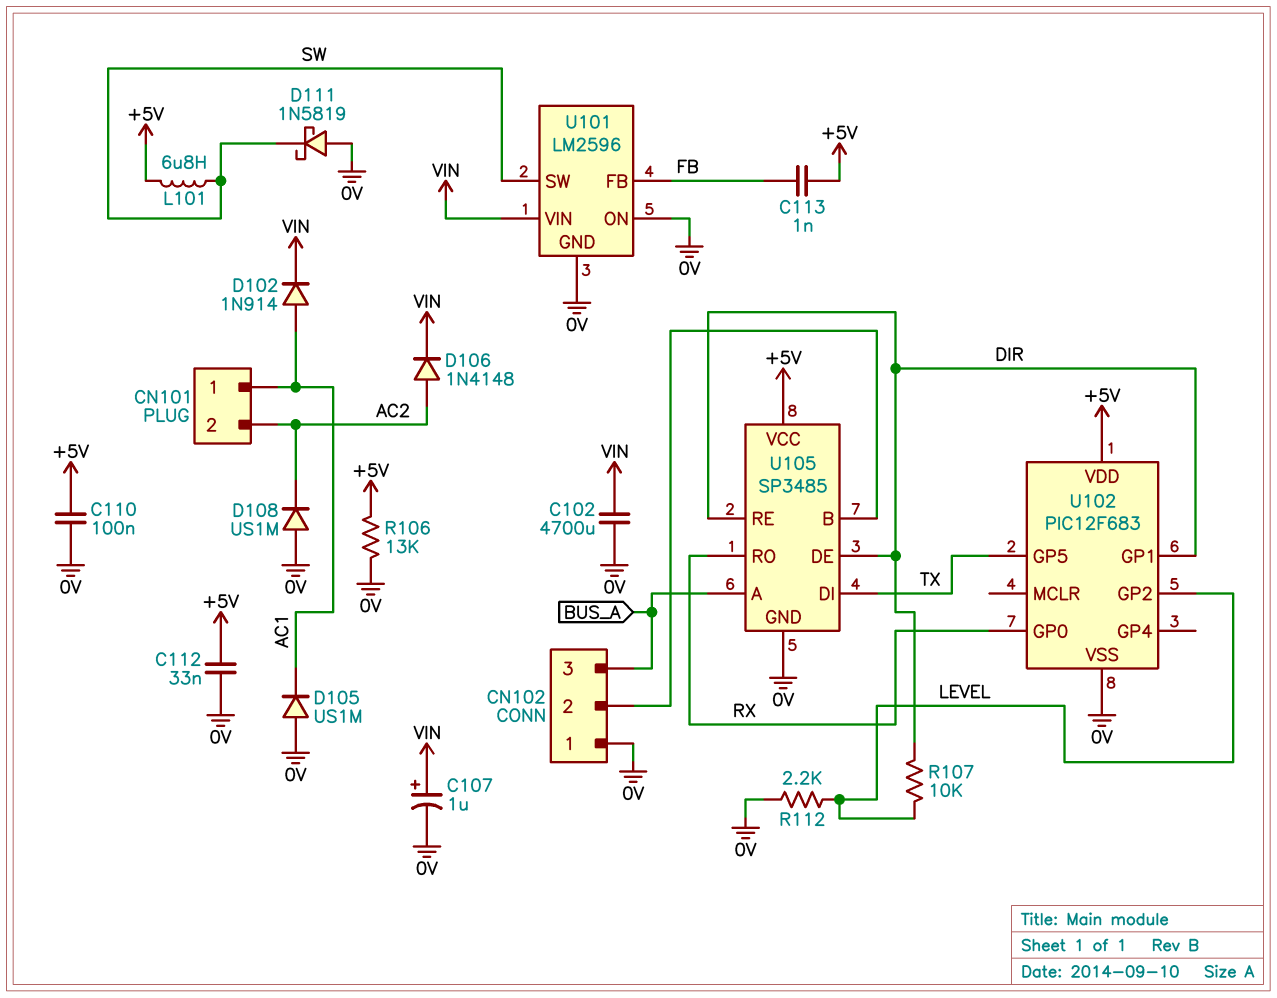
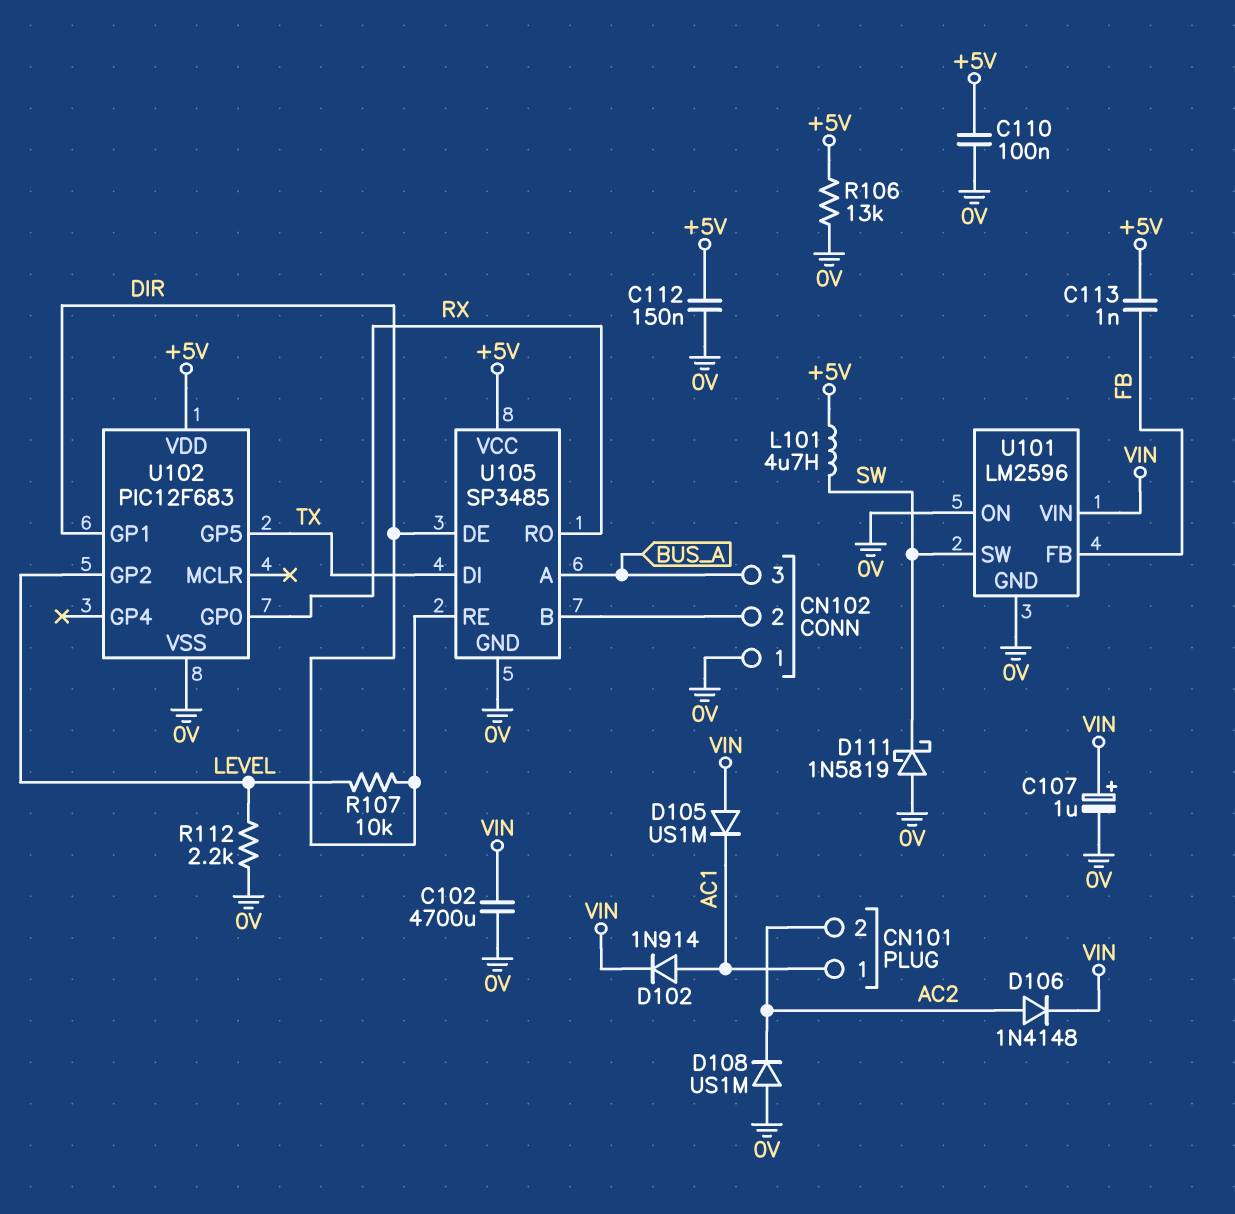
C112: 33nF (+5V, 0V) -> 150nF (+5V, 0V)
D105: diode US1M (A 0V, K AC1) -> diode US1M (A VIN, K AC1)
L101: 6.8uH (+5V, SW) -> 4.7uH (+5V, SW)

